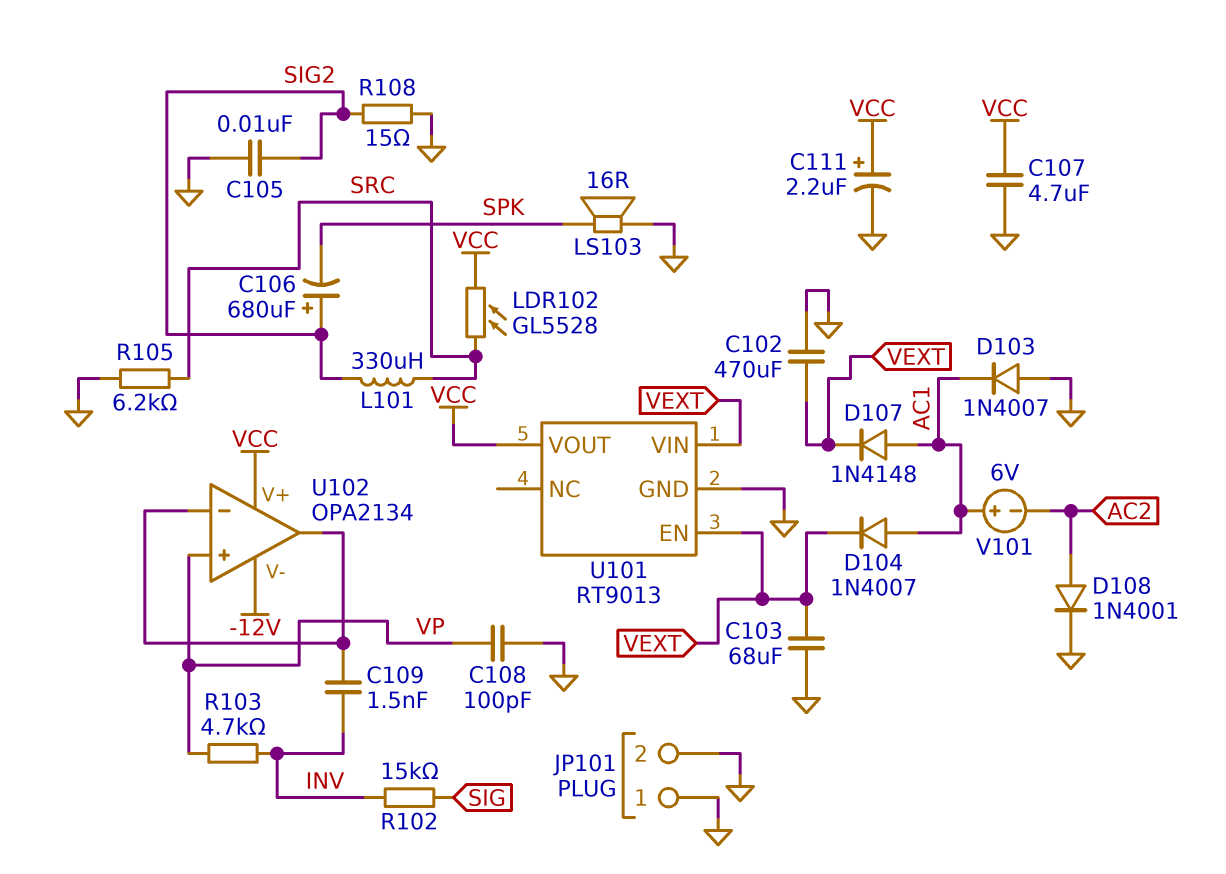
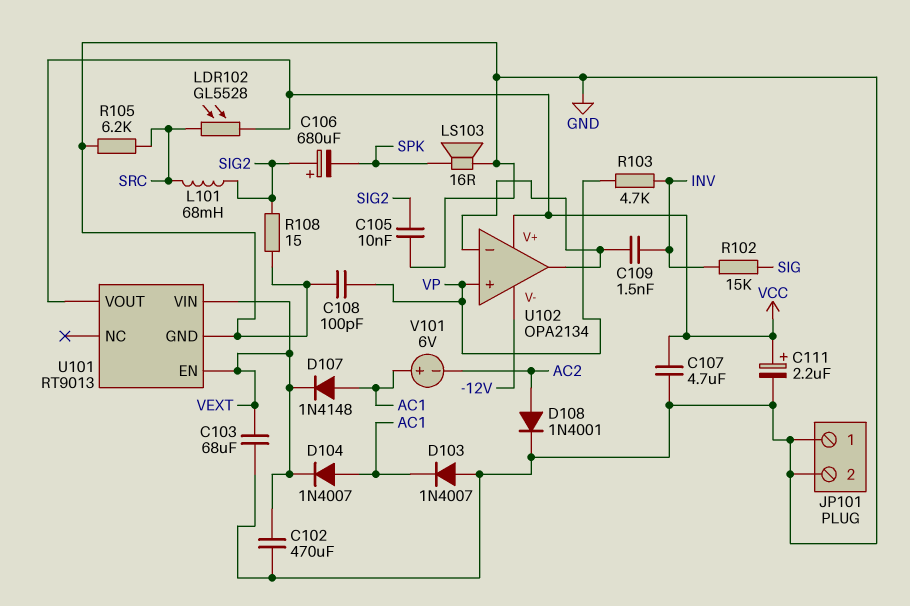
L101: 330uH (SIG2, SRC) -> 68mH (SIG2, SRC)

